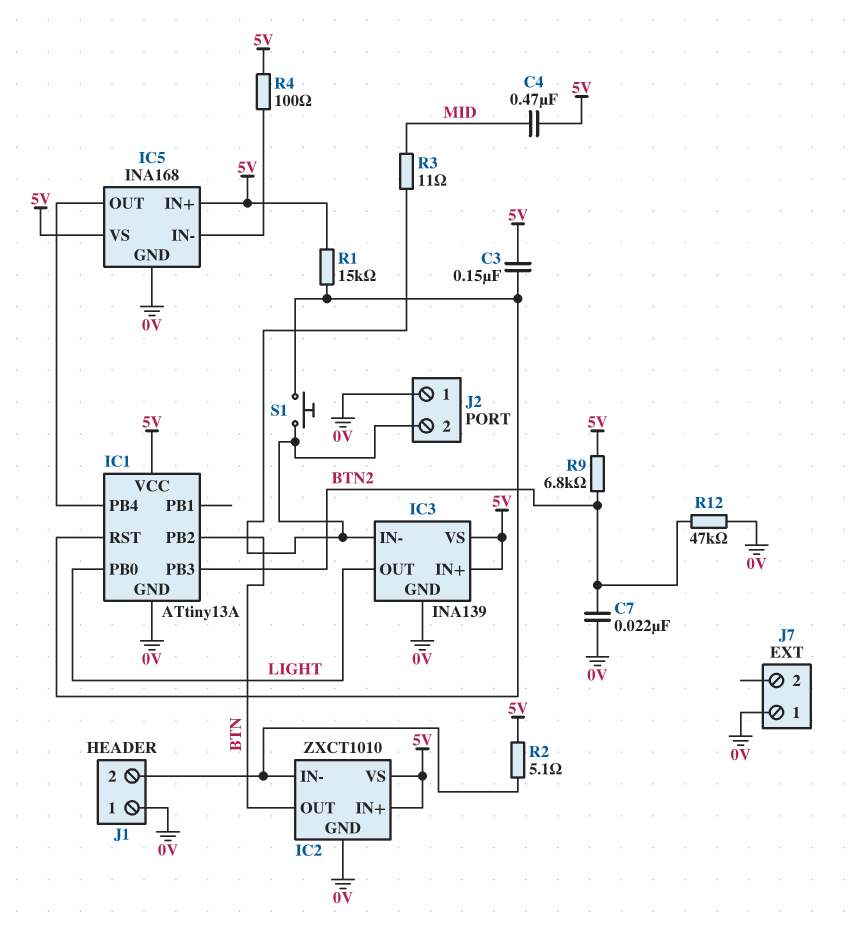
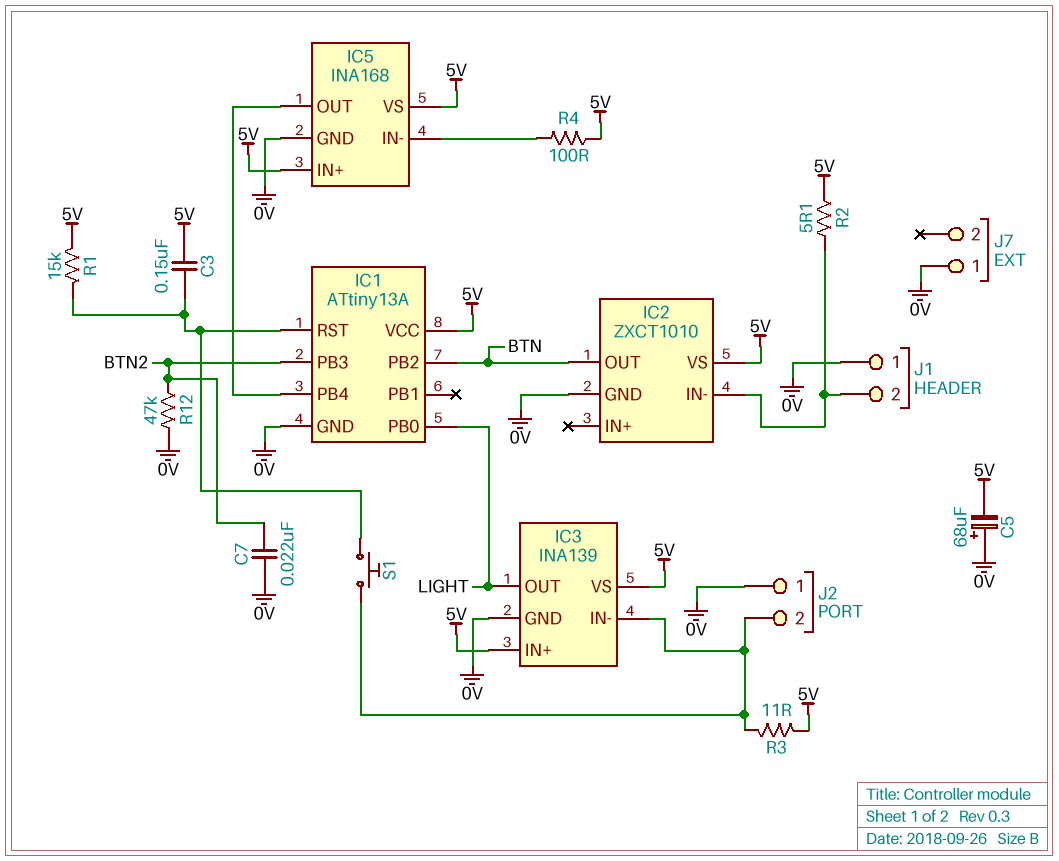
C4: 470nF (5V, MID) -> none
C5: none -> 68uF (plus 0V, minus 5V)
IC2 pin IN+: 5V -> none
R3: 11 (IC3/IN-, MID) -> 11 (5V, IC3/IN-)
R9: 6.8k (5V, BTN2) -> none

